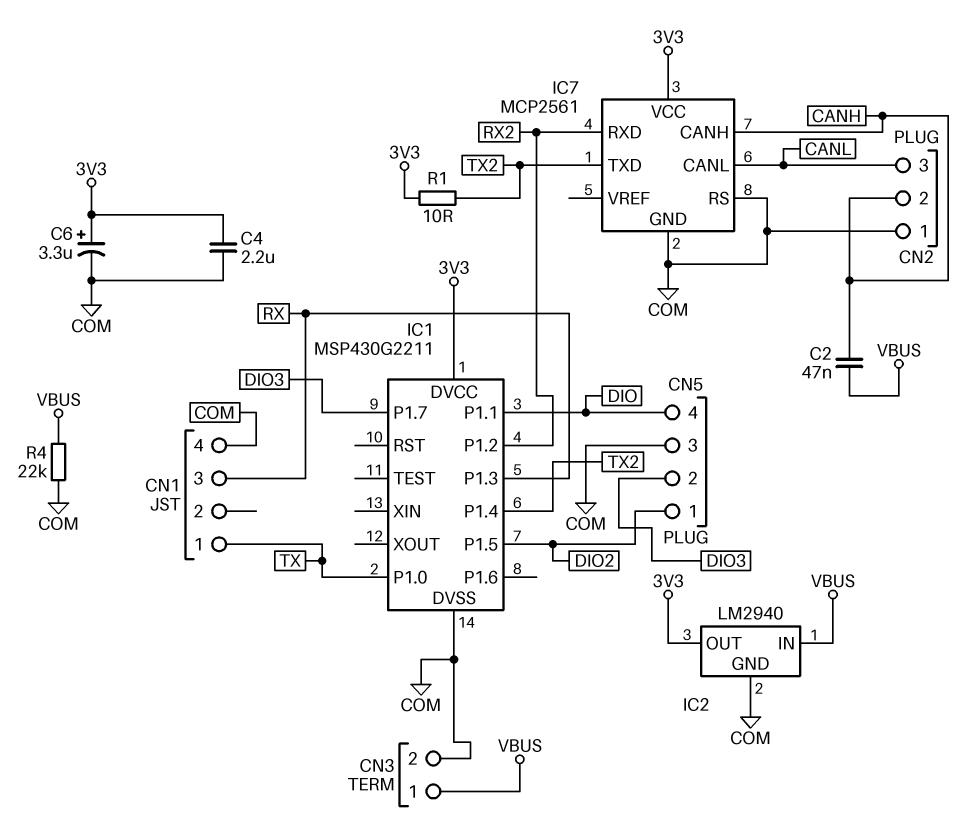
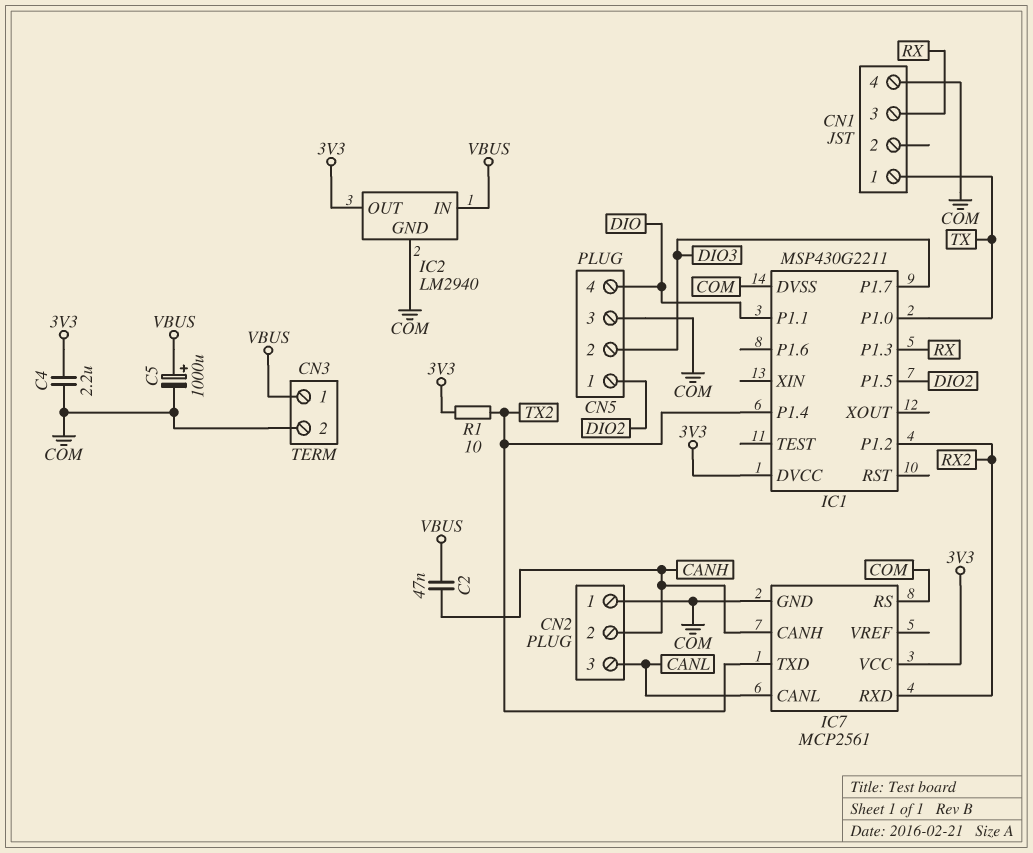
C5: none -> 1000uF (plus VBUS, minus COM)
C6: 3.3uF (plus 3V3, minus COM) -> none
R4: 22k (COM, VBUS) -> none

